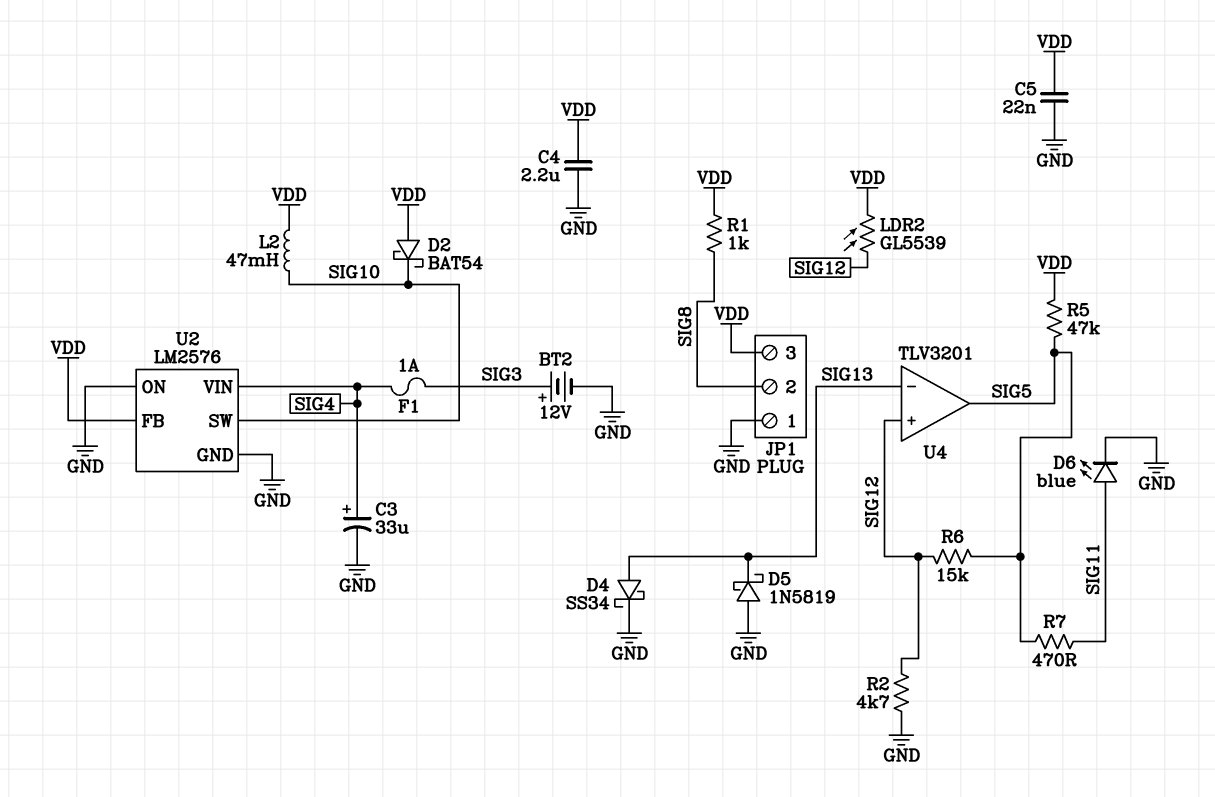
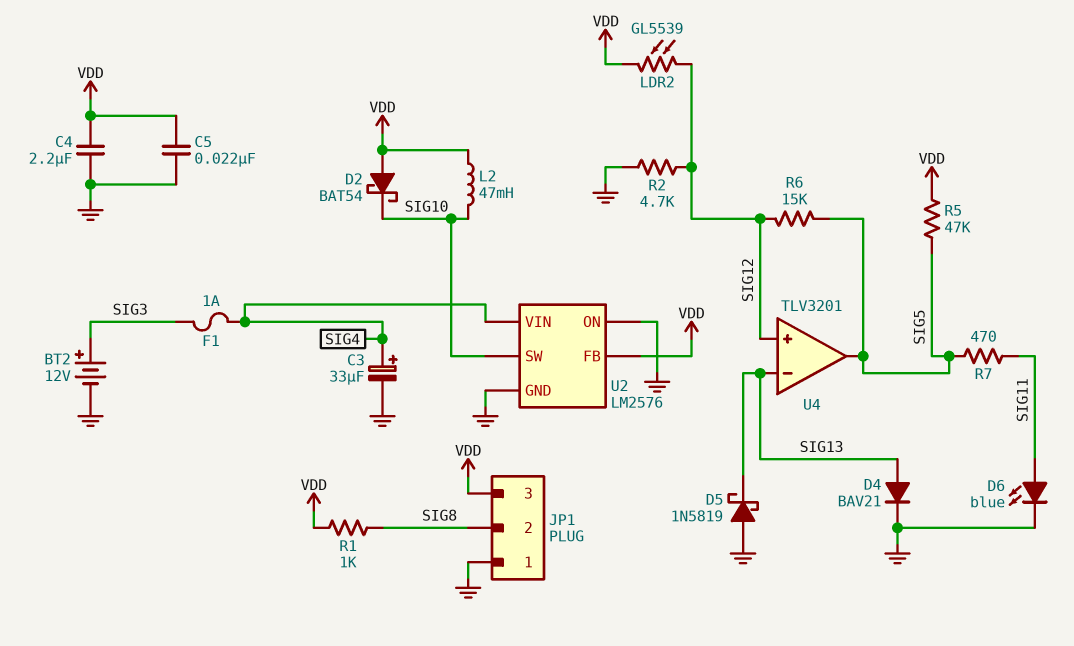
D4: schottky SS34 (A SIG13, K GND) -> diode BAV21 (A SIG13, K GND)

